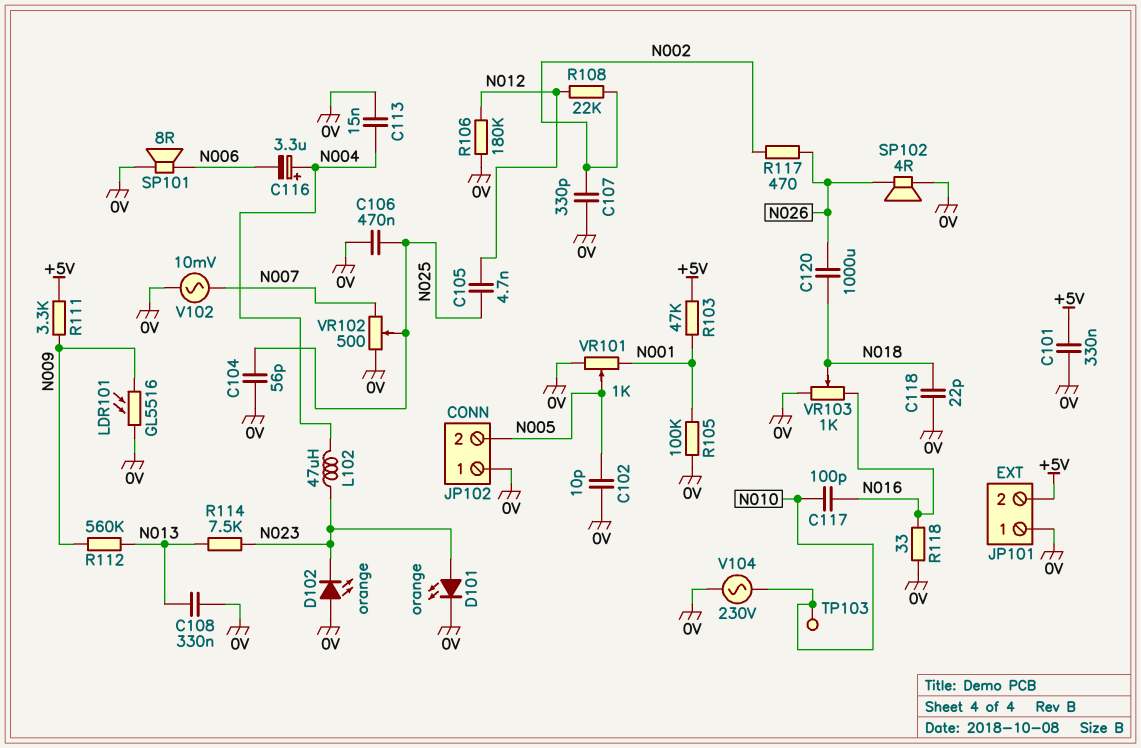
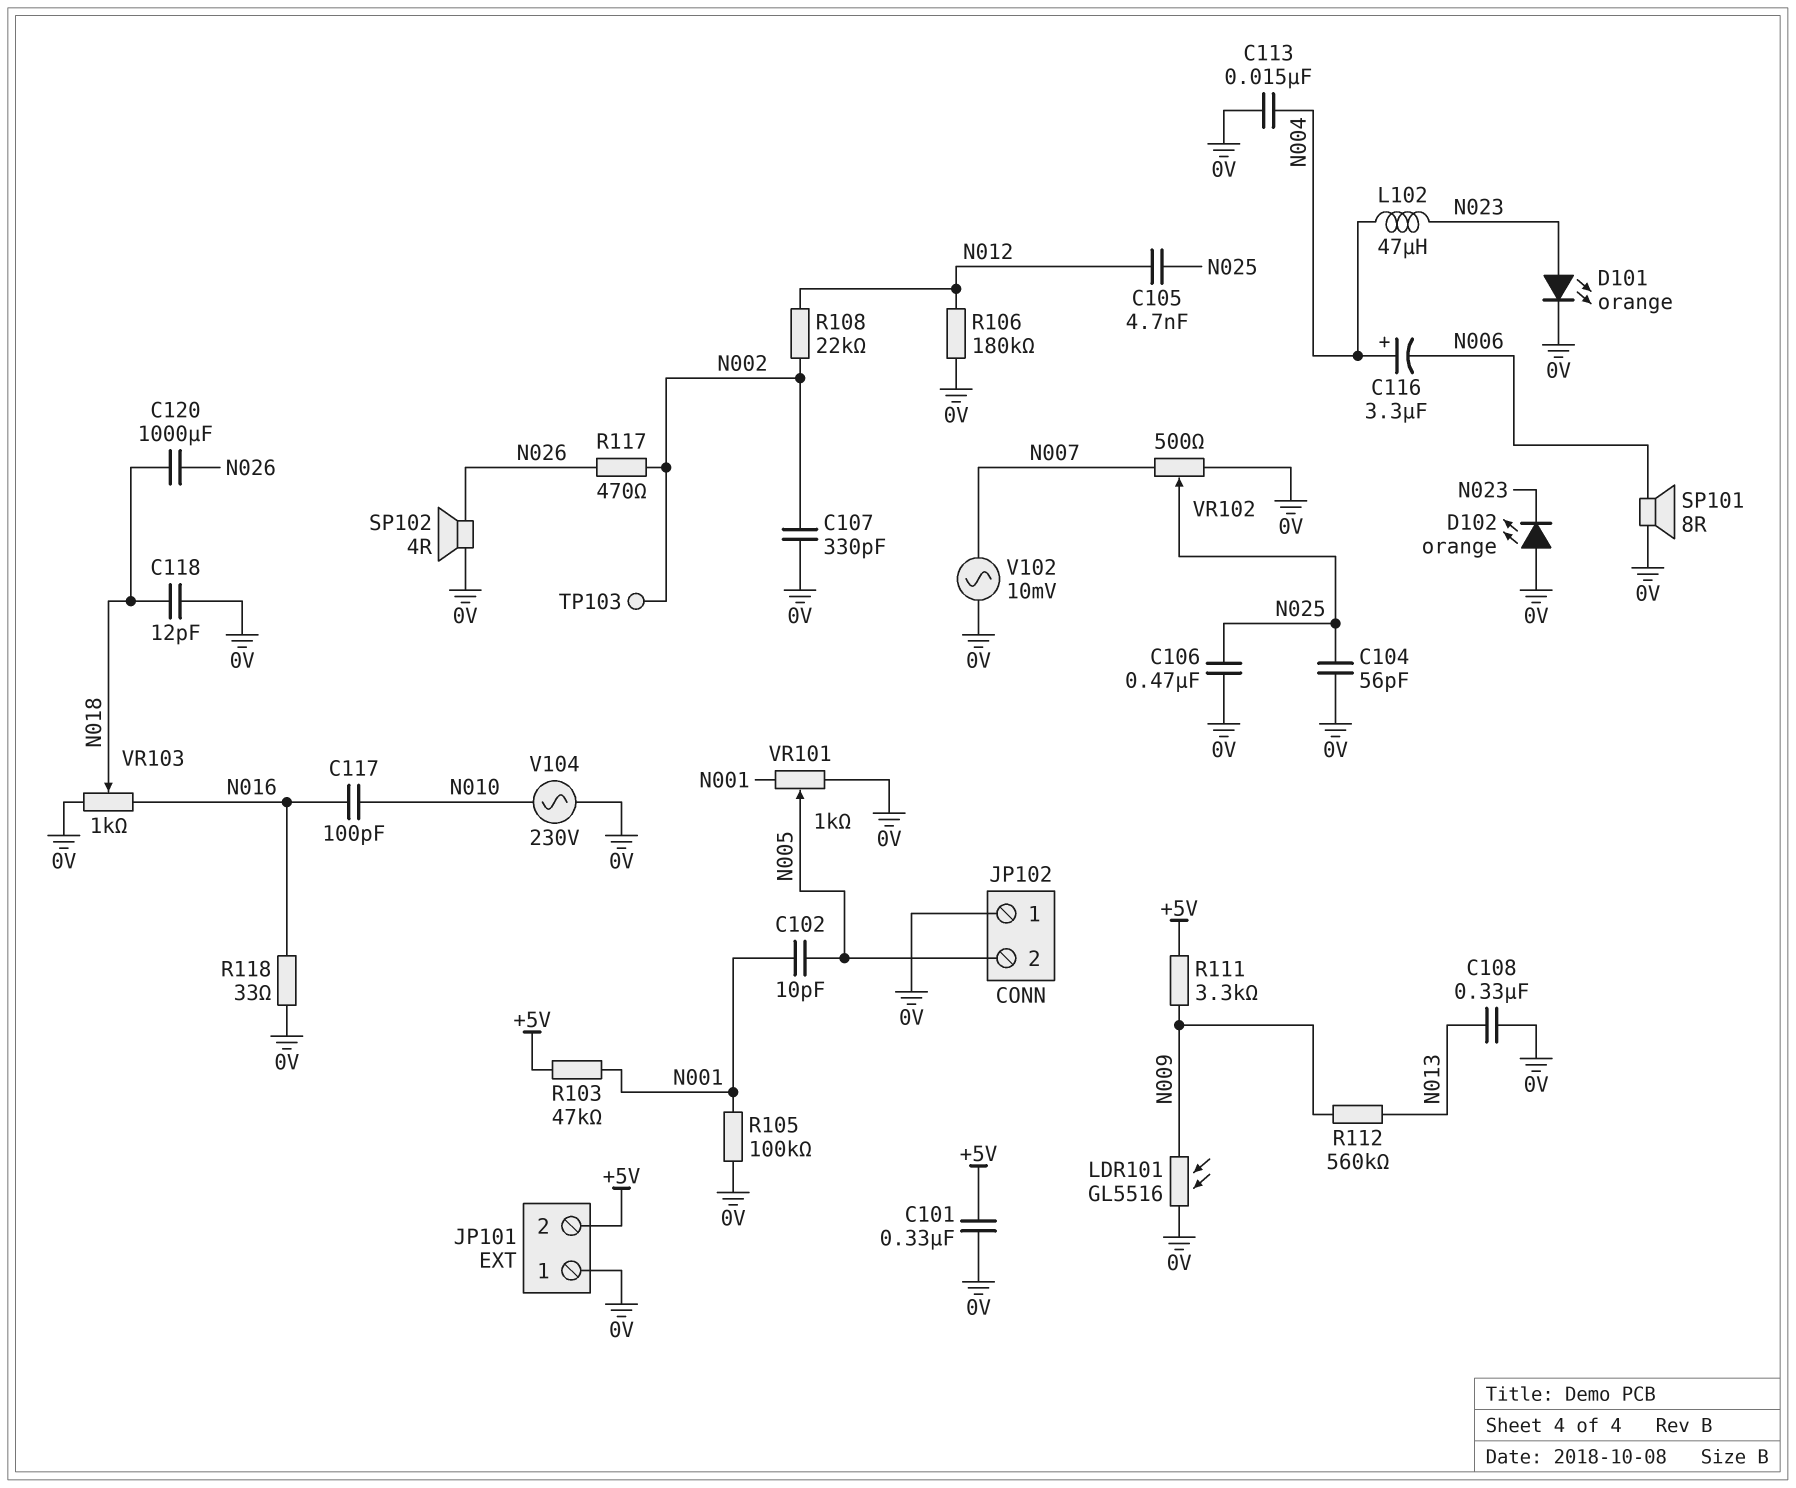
C102: 10pF (0V, N005) -> 10pF (N001, N005)
C118: 22pF (0V, N018) -> 12pF (0V, N018)
R114: 7.5k (N013, N023) -> none
TP103: test point (N010) -> test point (N002)

